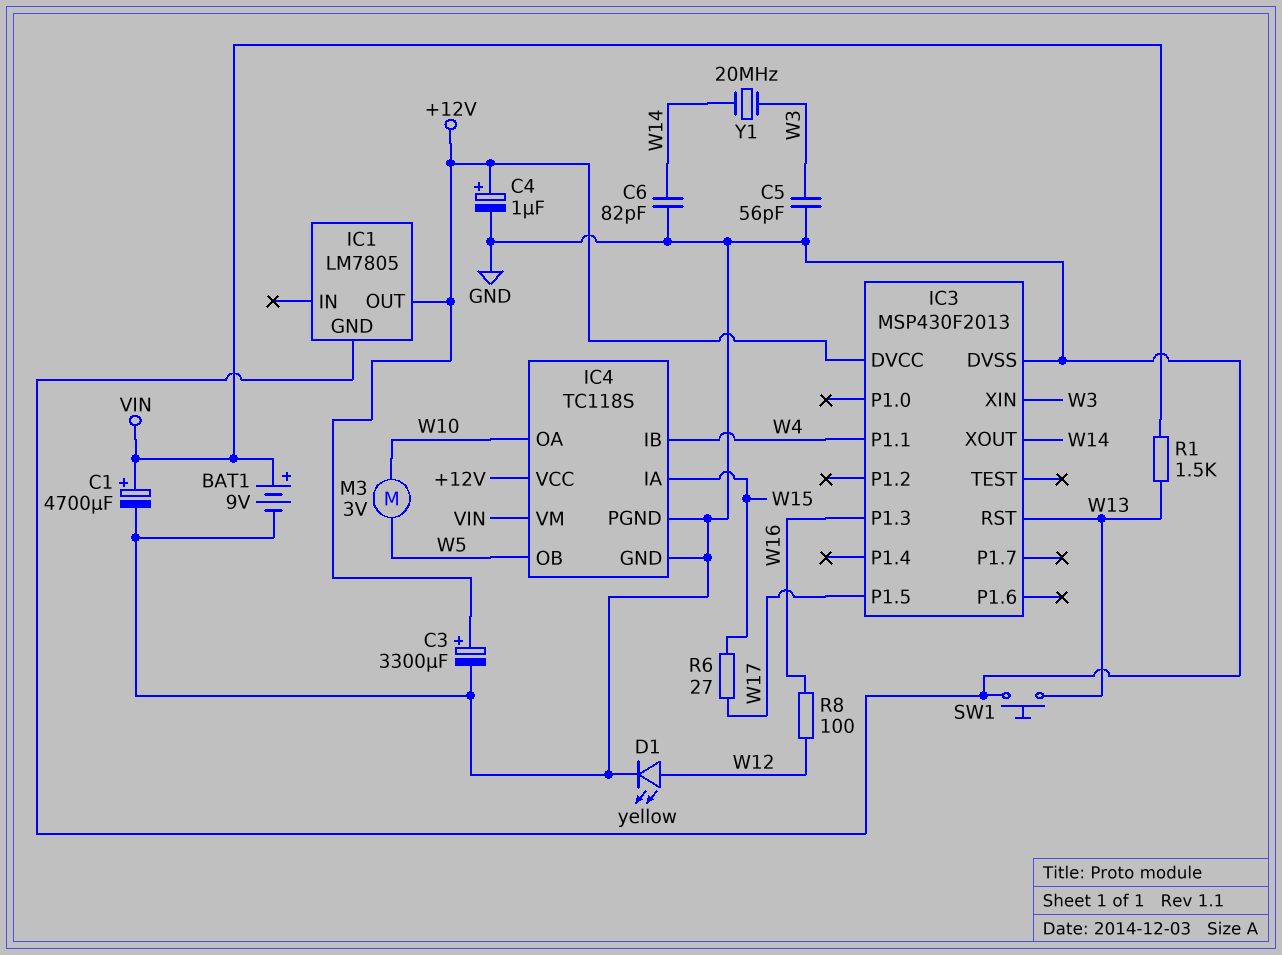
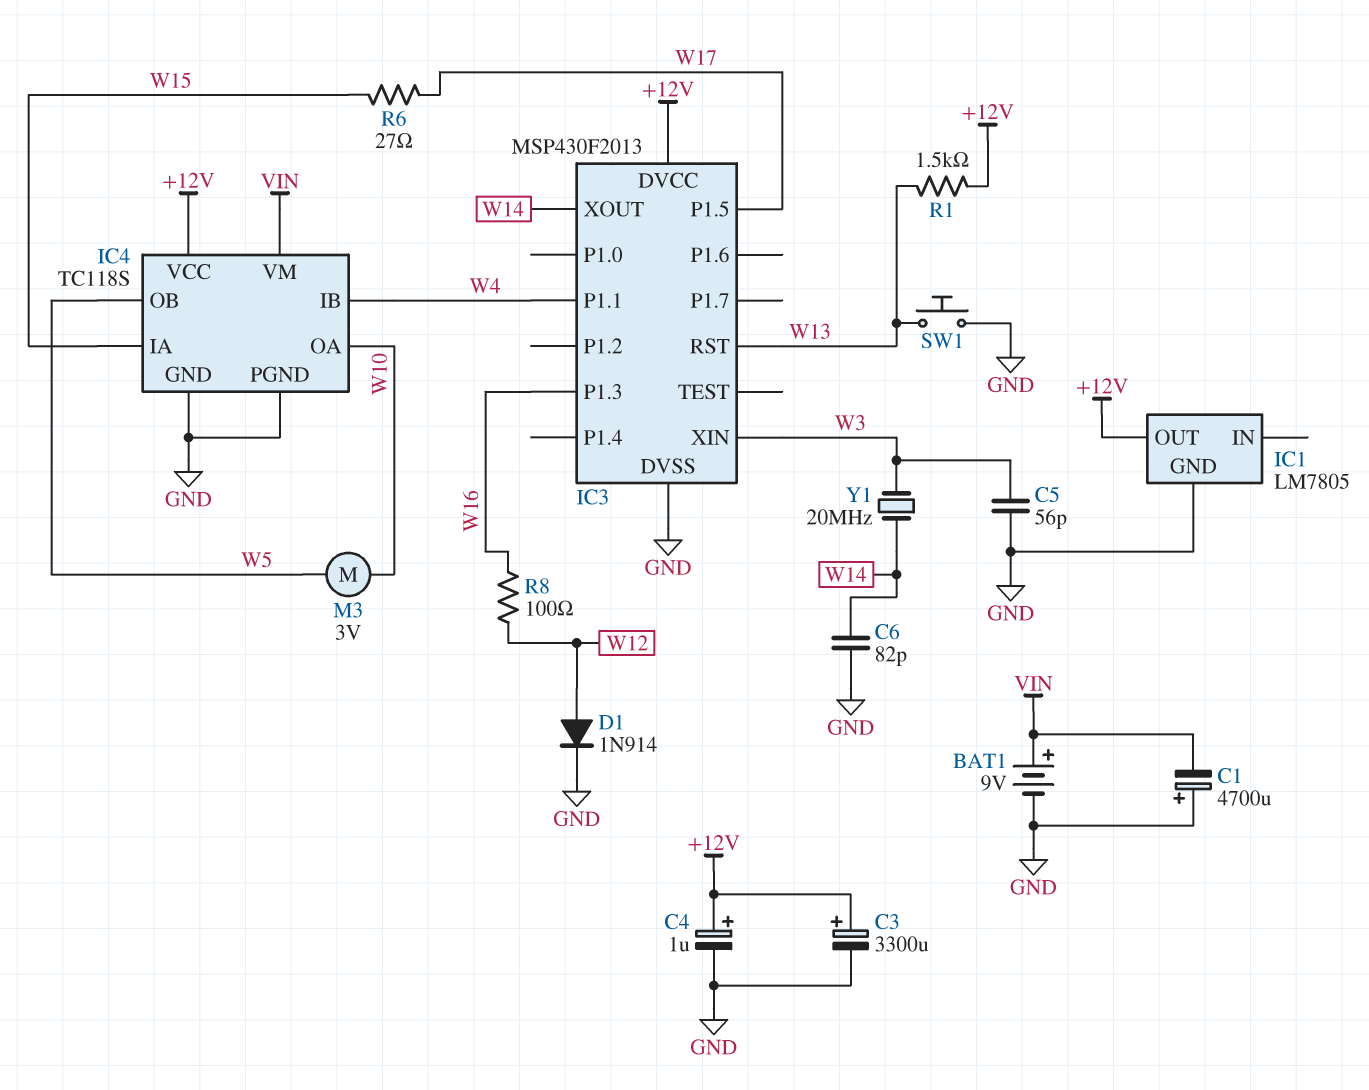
C1: 4700uF (plus VIN, minus GND) -> 4700uF (plus GND, minus VIN)
D1: LED yellow (A W12, K GND) -> diode 1N914 (A W12, K GND)
R1: 1.5k (VIN, W13) -> 1.5k (+12V, W13)

